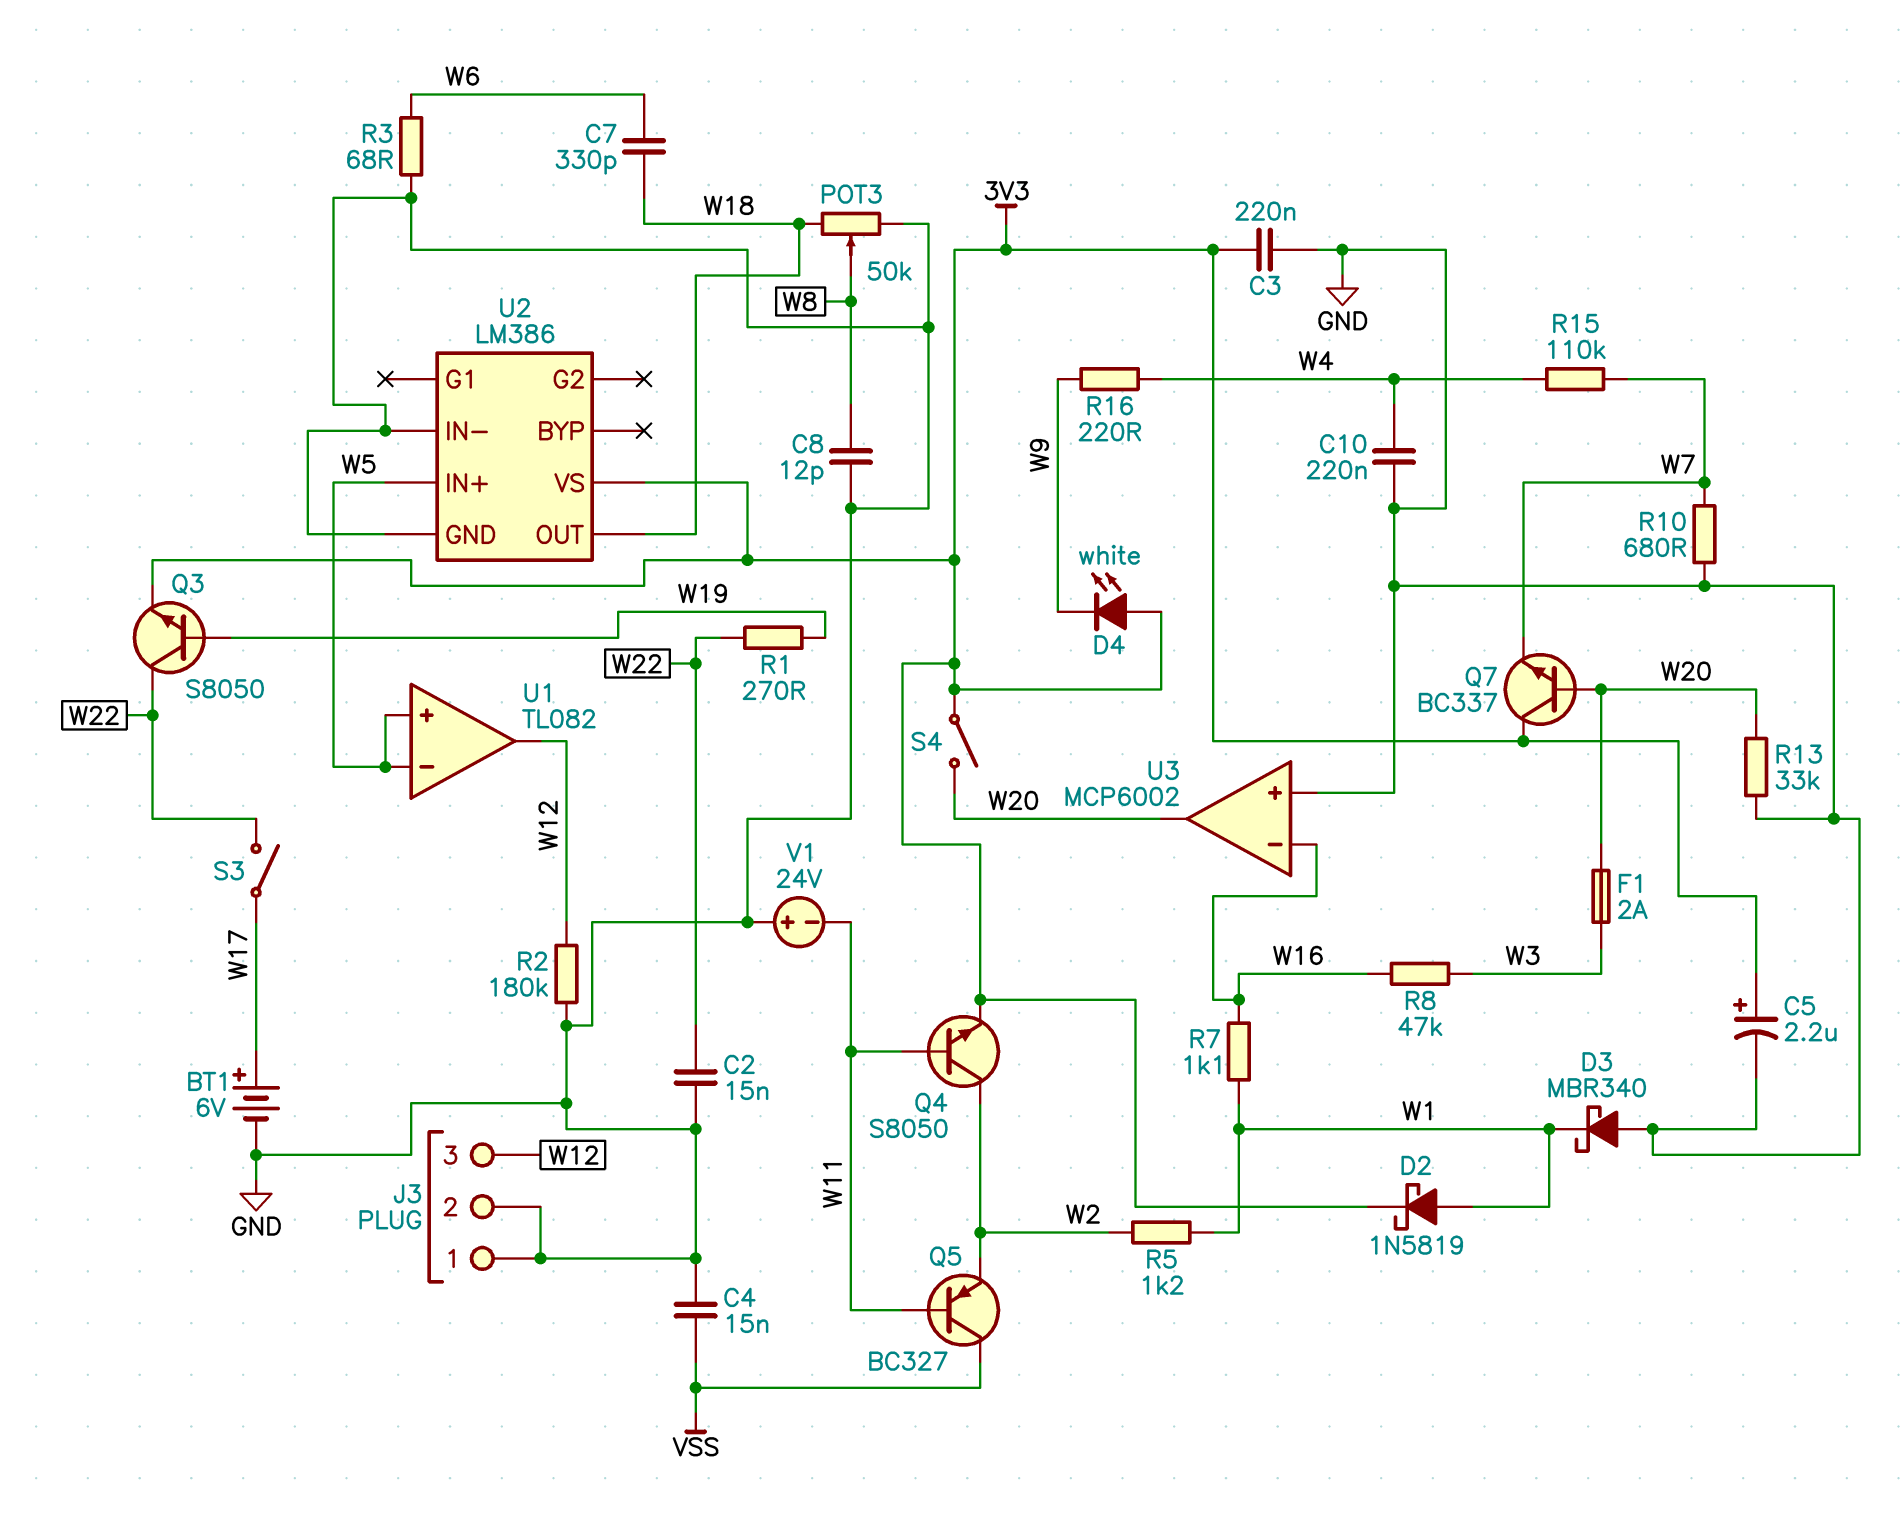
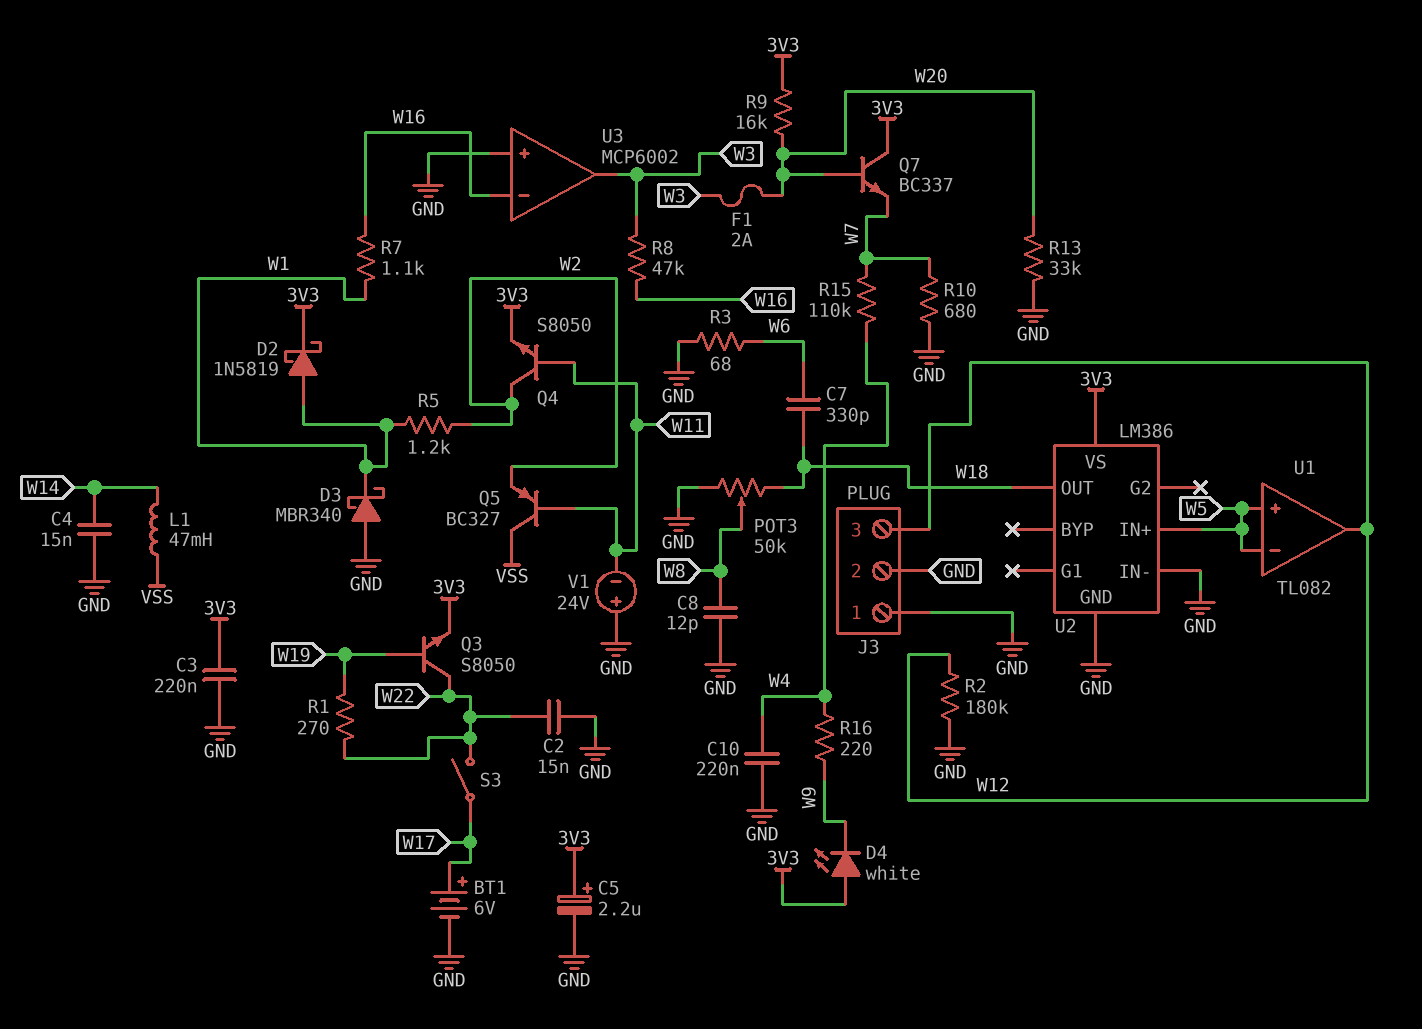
C4: 15nF (GND, VSS) -> 15nF (GND, W14)
L1: none -> 47mH (VSS, W14)
R9: none -> 16k (3V3, W20)
S4: switch (3V3, W20) -> none
U3 pin out: W20 -> W3

